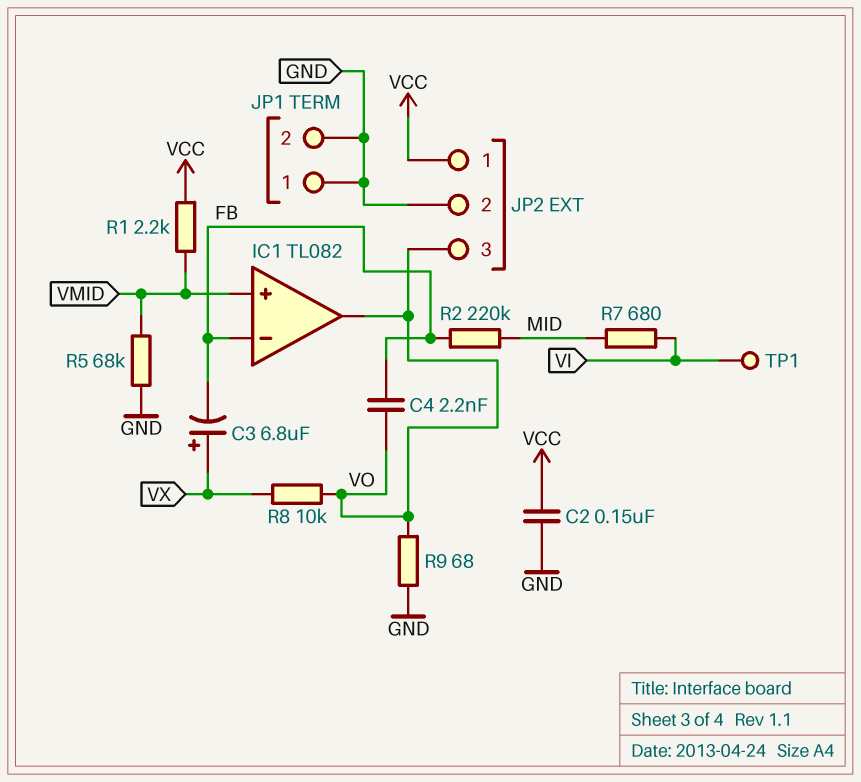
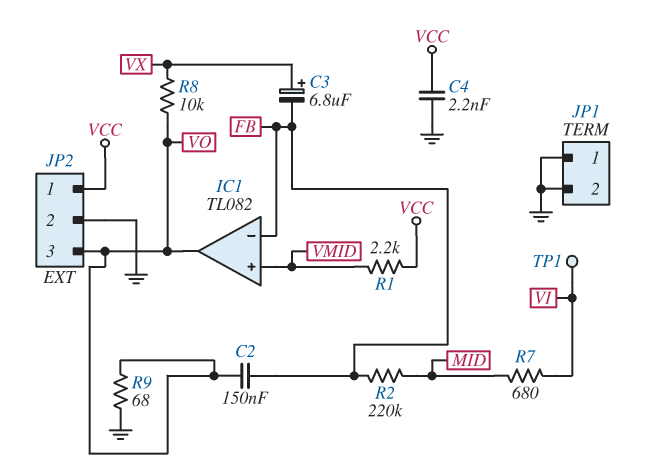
C2: 150nF (GND, VCC) -> 150nF (FB, VO)
C4: 2.2nF (FB, VO) -> 2.2nF (GND, VCC)
R5: 68k (GND, VMID) -> none

